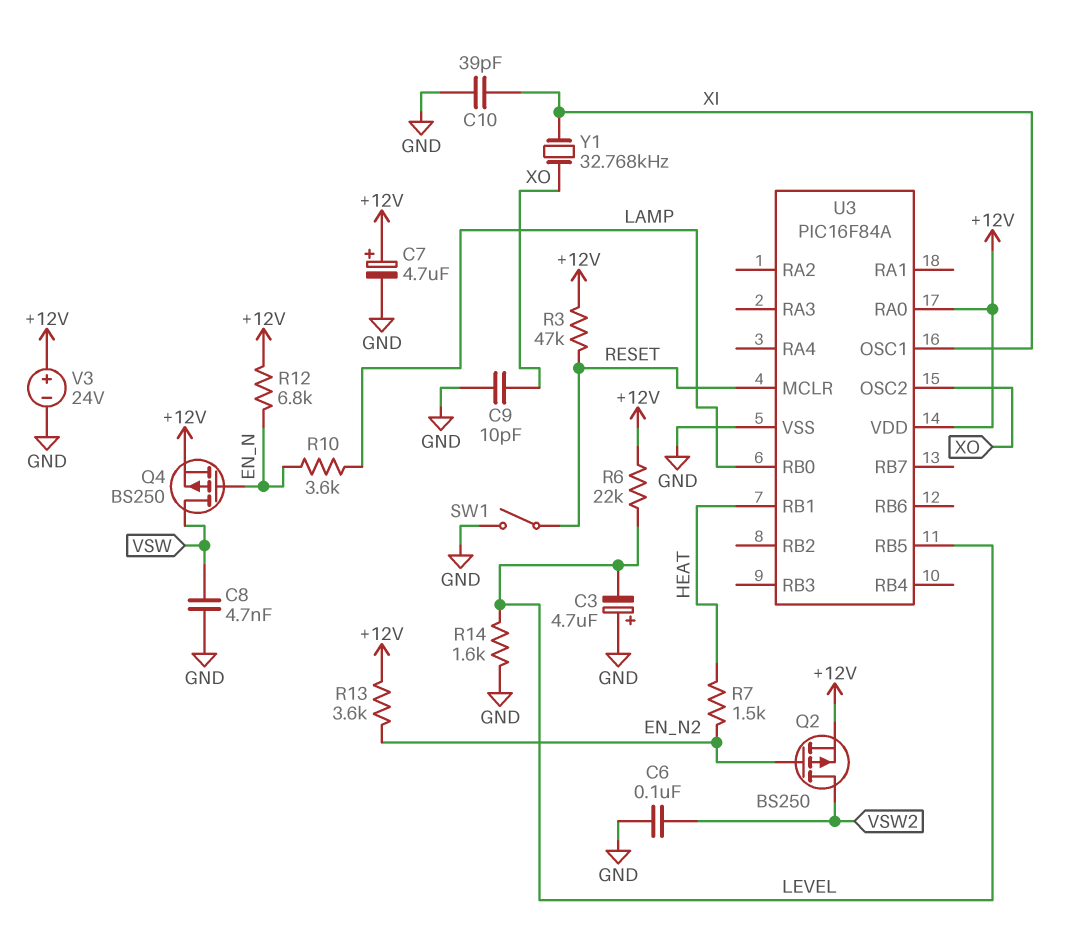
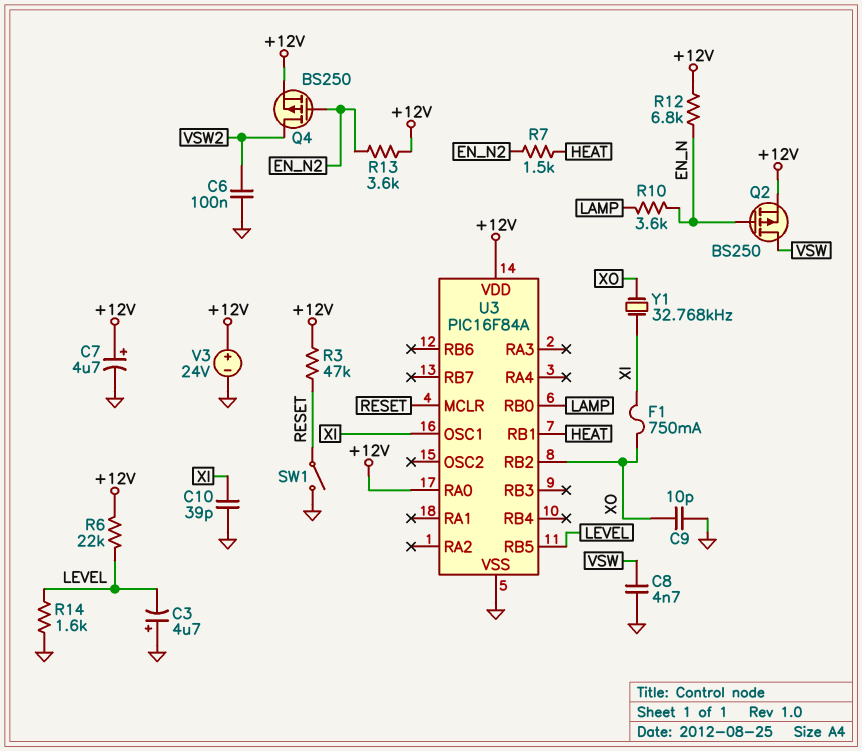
F1: none -> 750mA (XI, XO)
Q2: PMOS BS250 (G EN_N2, D VSW2, S +12V) -> PMOS BS250 (G EN_N, D VSW, S +12V)
Q4: PMOS BS250 (G EN_N, D VSW, S +12V) -> PMOS BS250 (G EN_N2, D VSW2, S +12V)
U3 pin OSC2: XO -> none
U3 pin RB2: none -> XO

